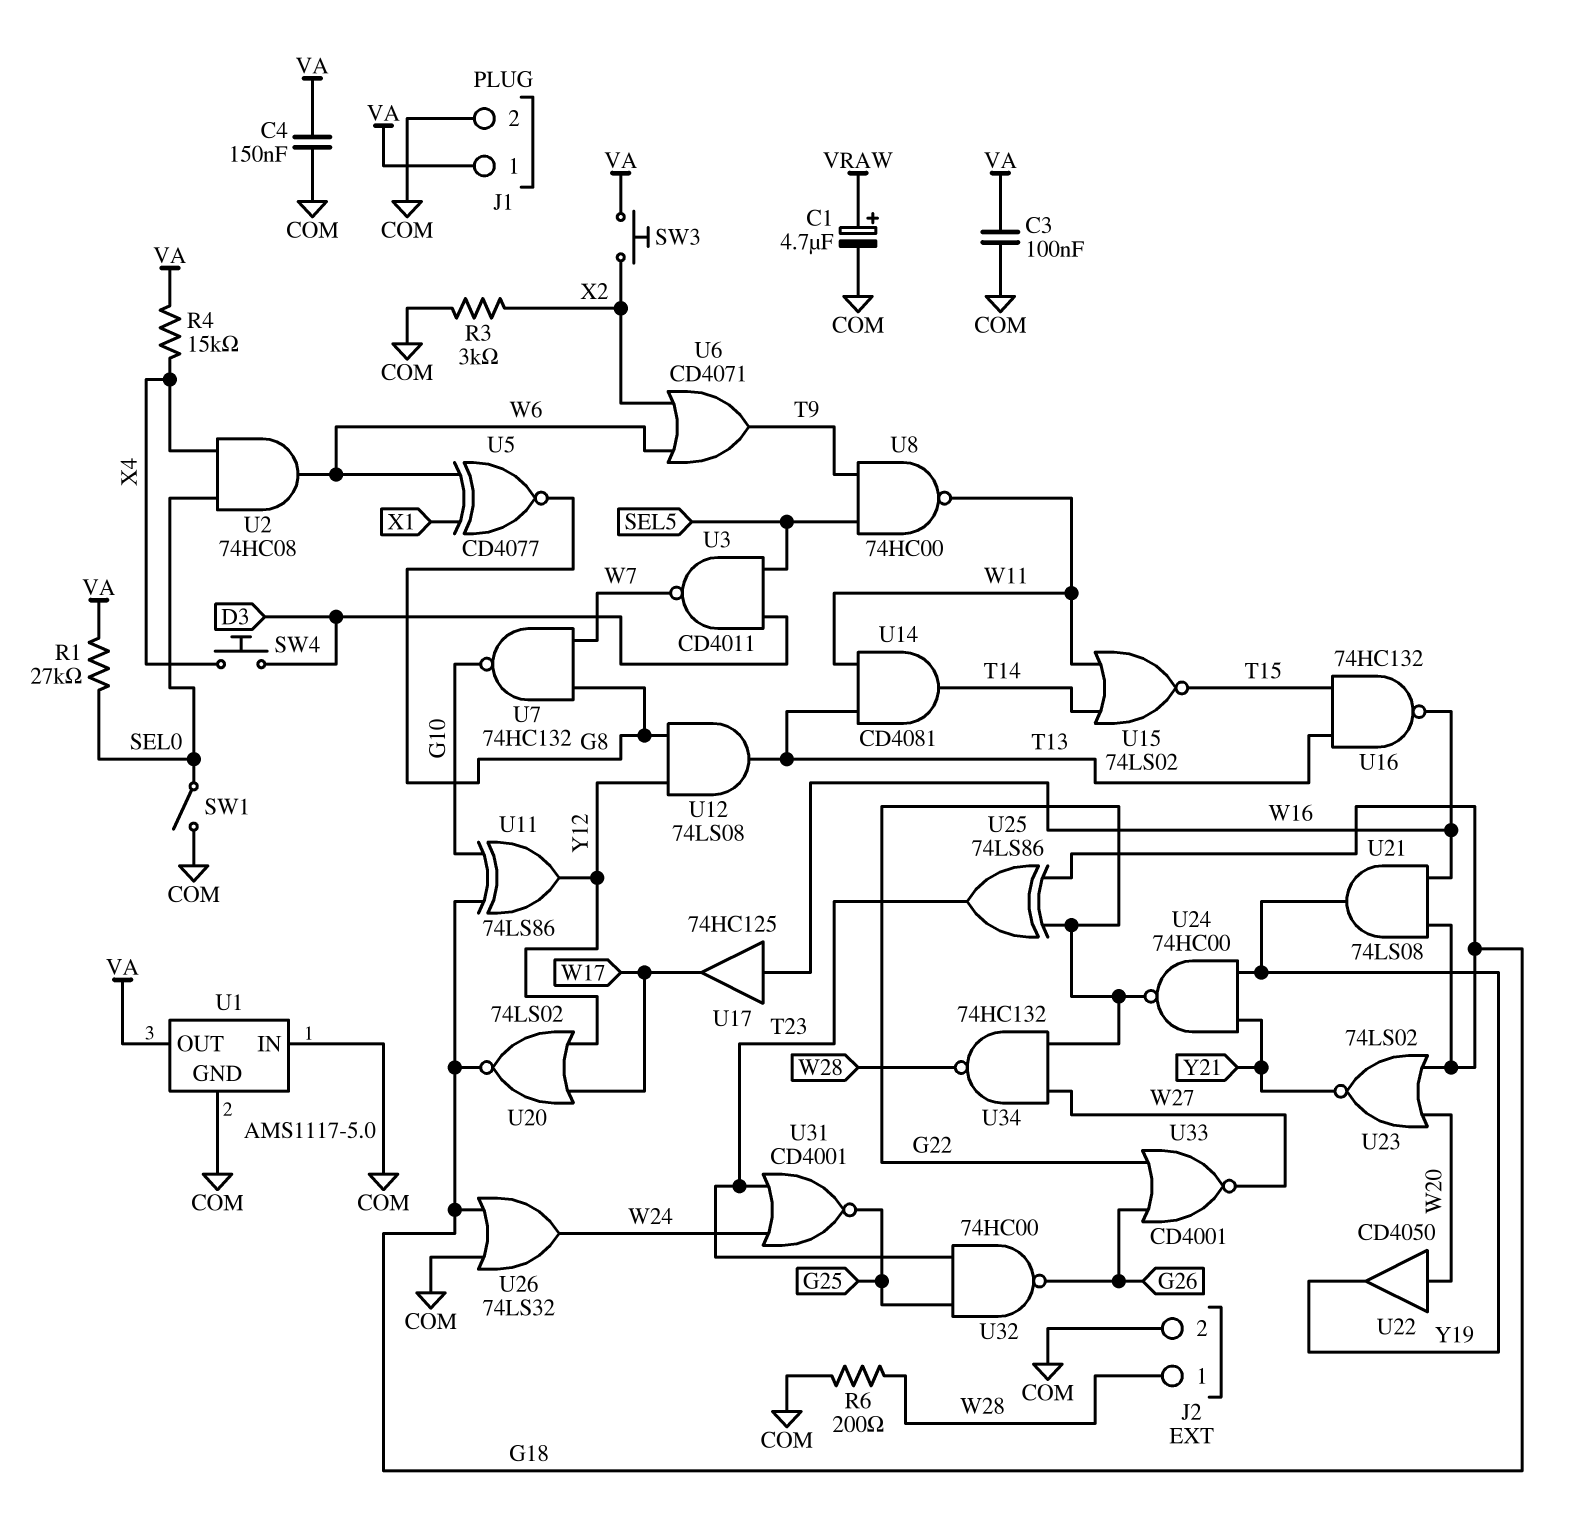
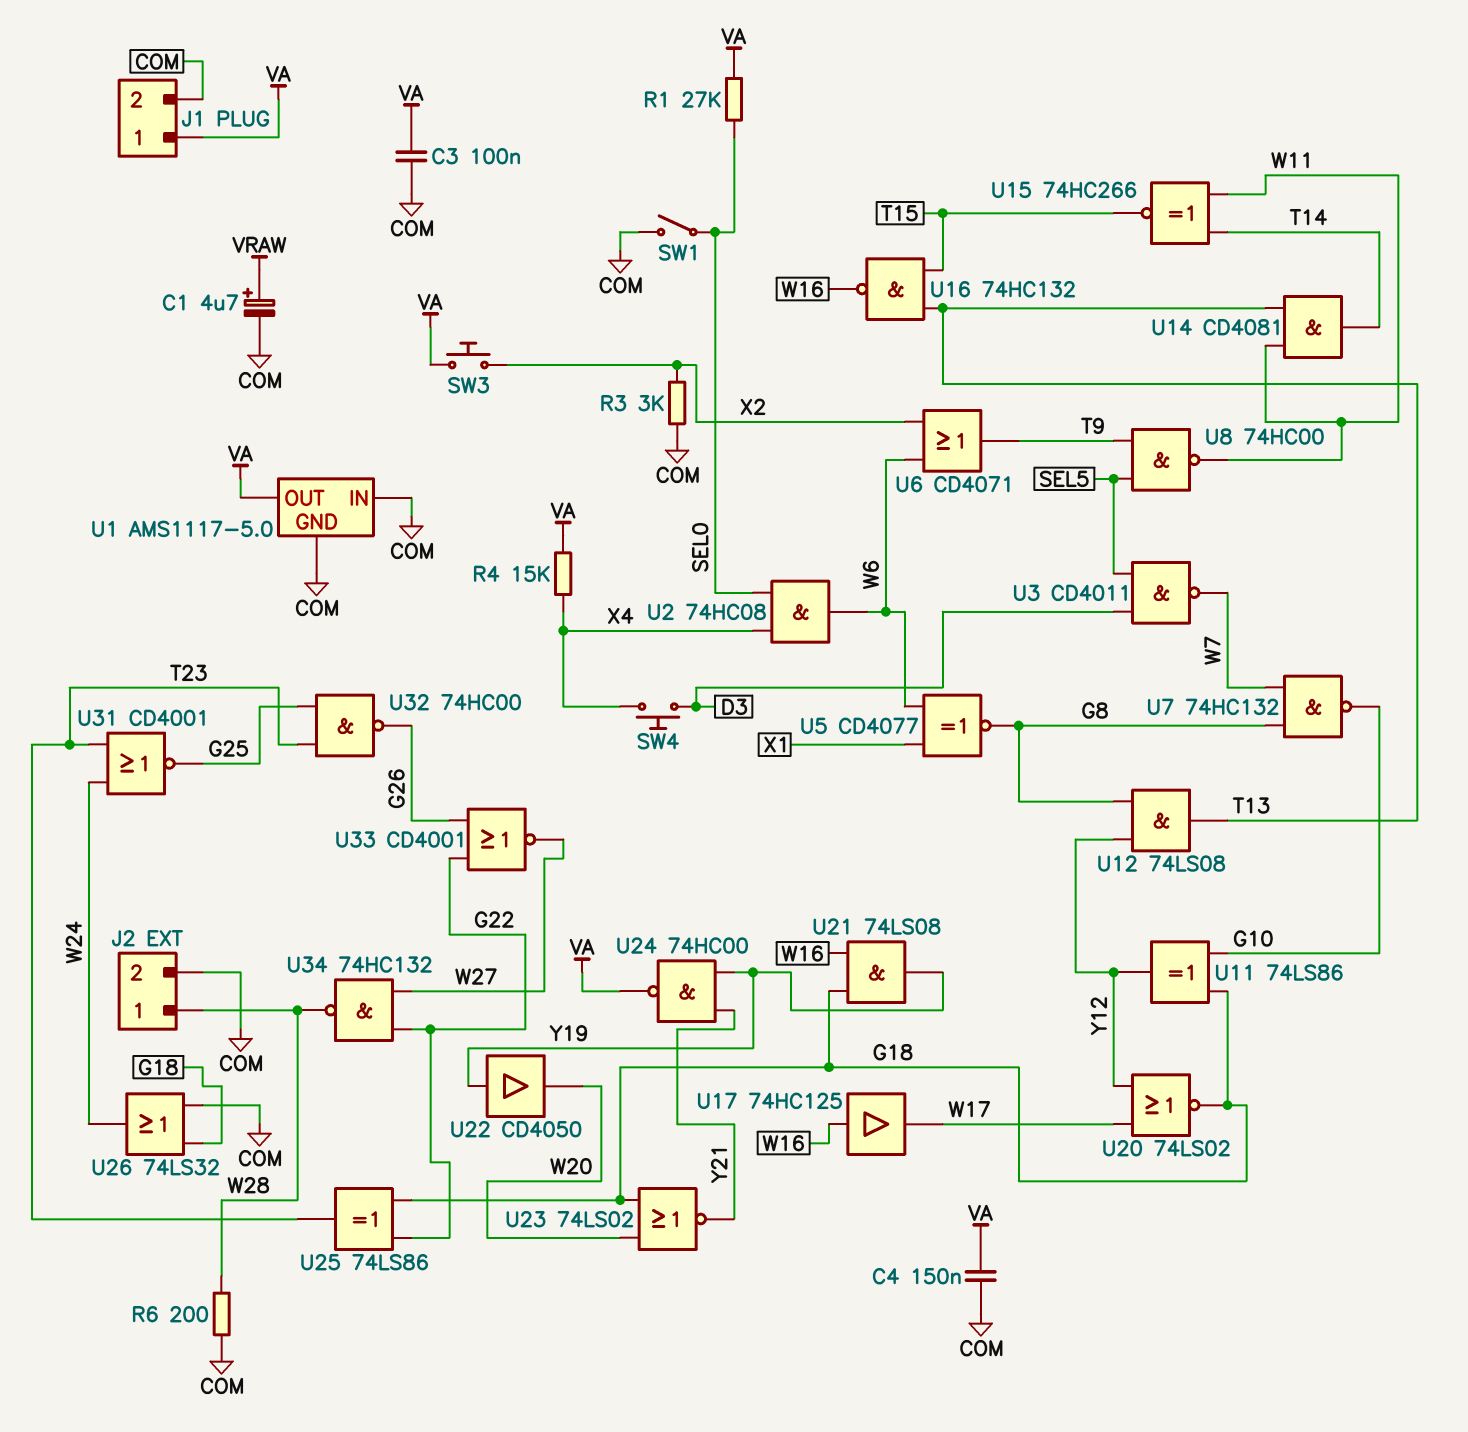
U15: NOR 74LS02 (in T14, in W11, out T15) -> XNOR 74HC266 (in T14, in W11, out T15)
U22: buffer CD4050 (in W20, out Y19) -> buffer CD4050 (in Y19, out W20)
U24: NAND 74HC00 (in Y19, in Y21, out G22) -> NAND 74HC00 (in Y19, in Y21, out VA)

